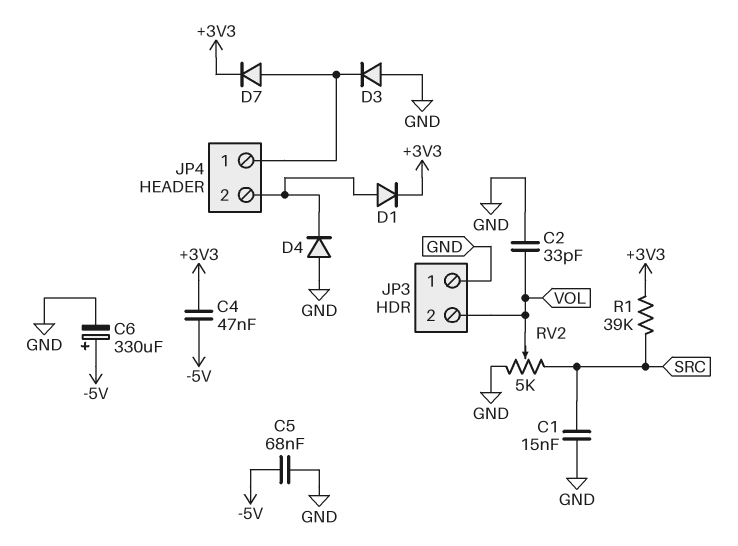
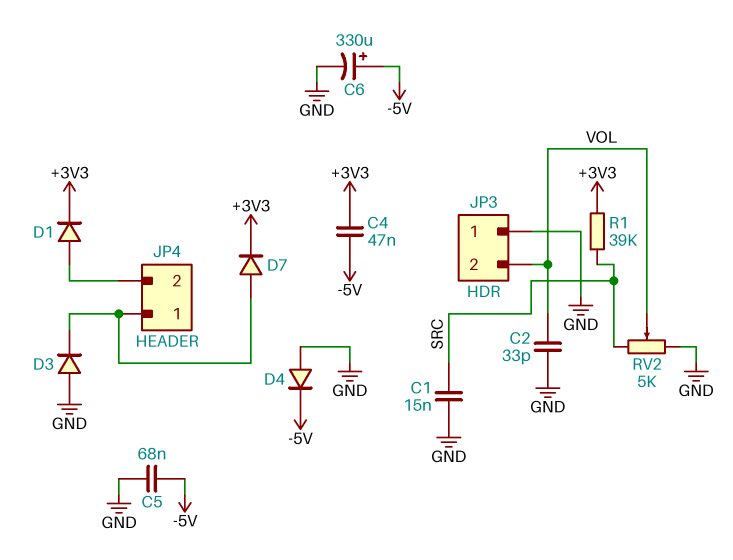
D4: diode (A GND, K JP4/2) -> diode (A GND, K -5V)

